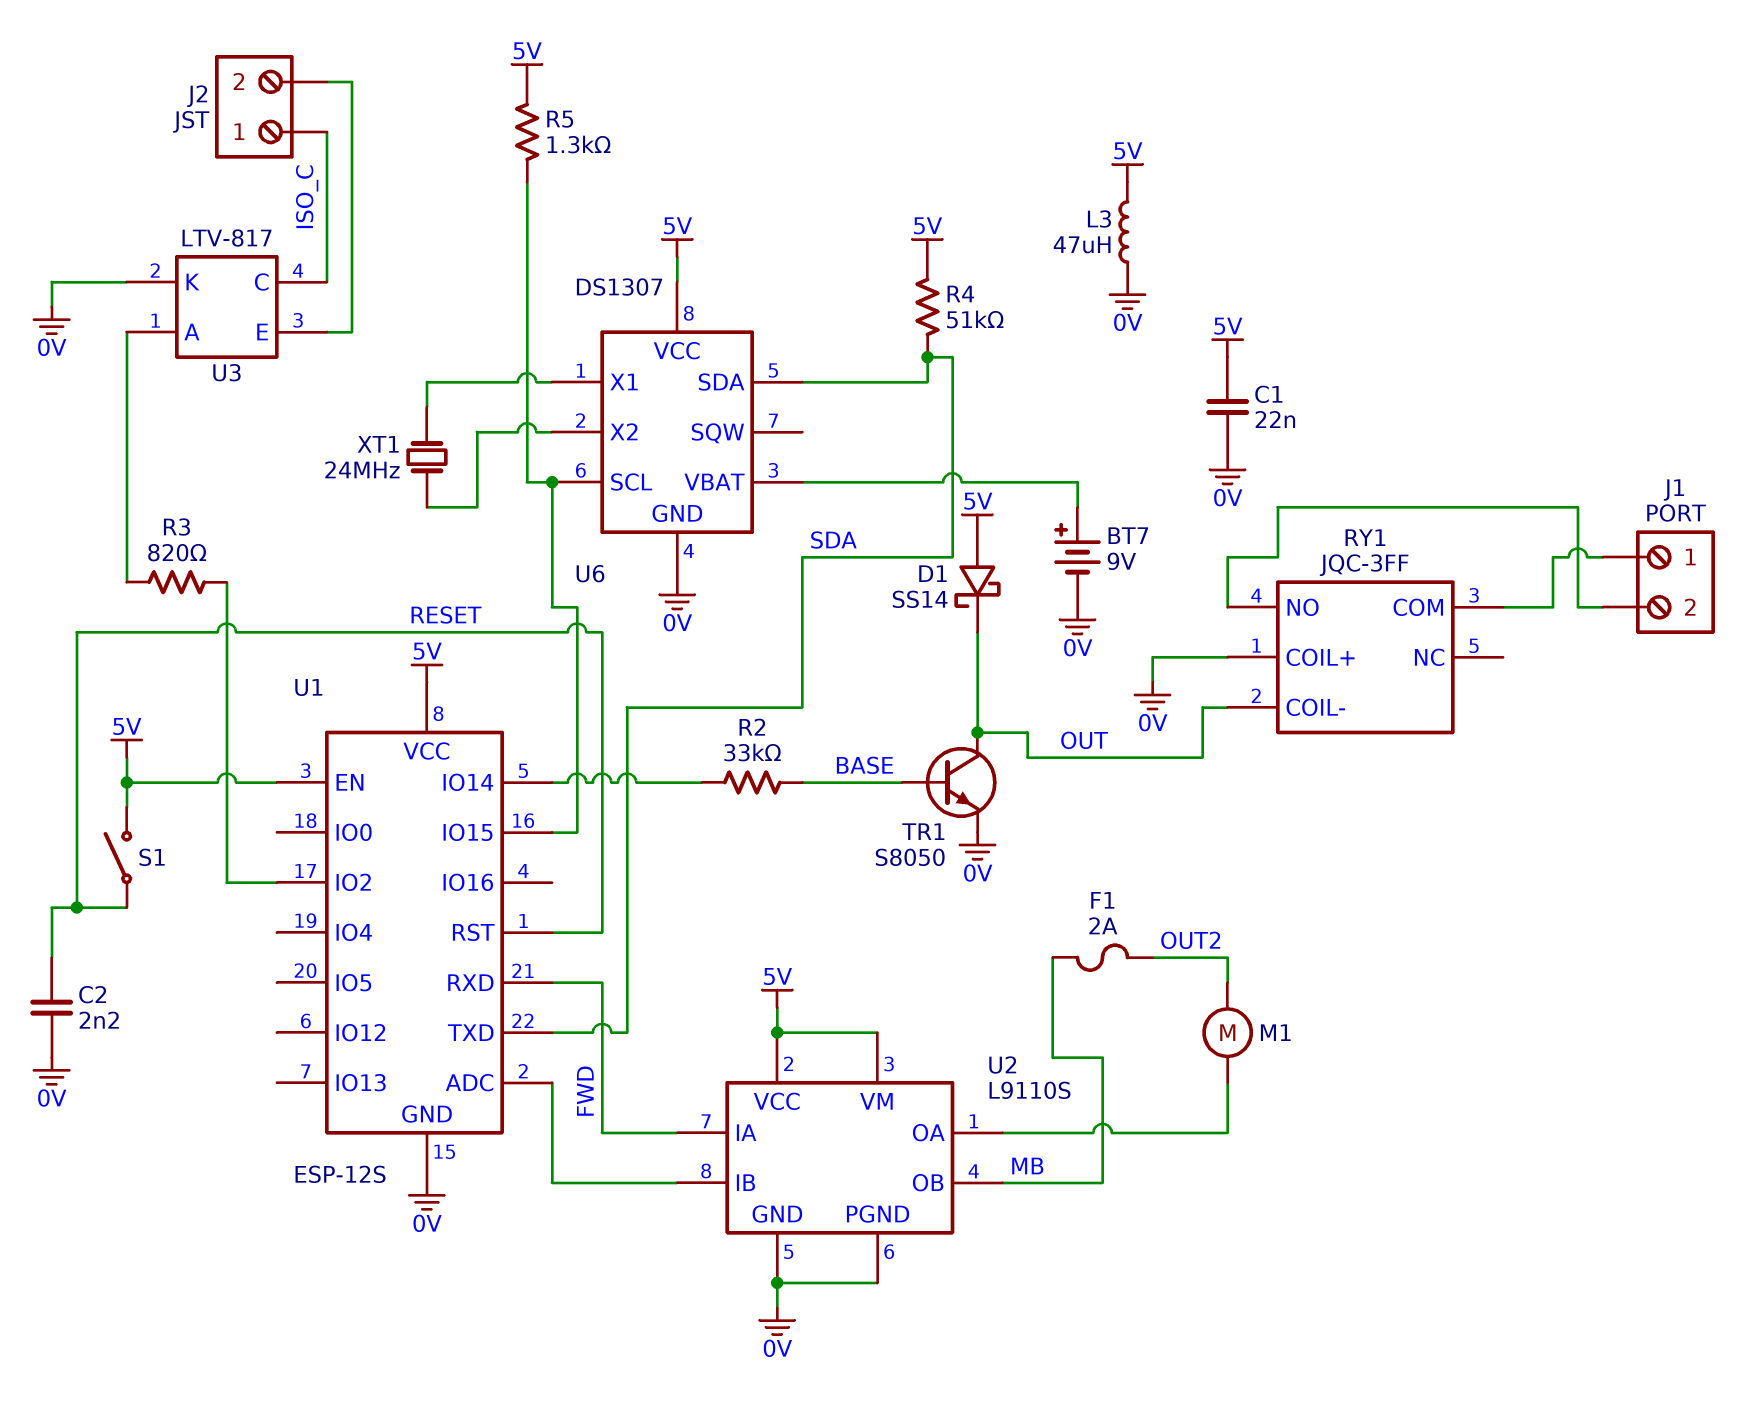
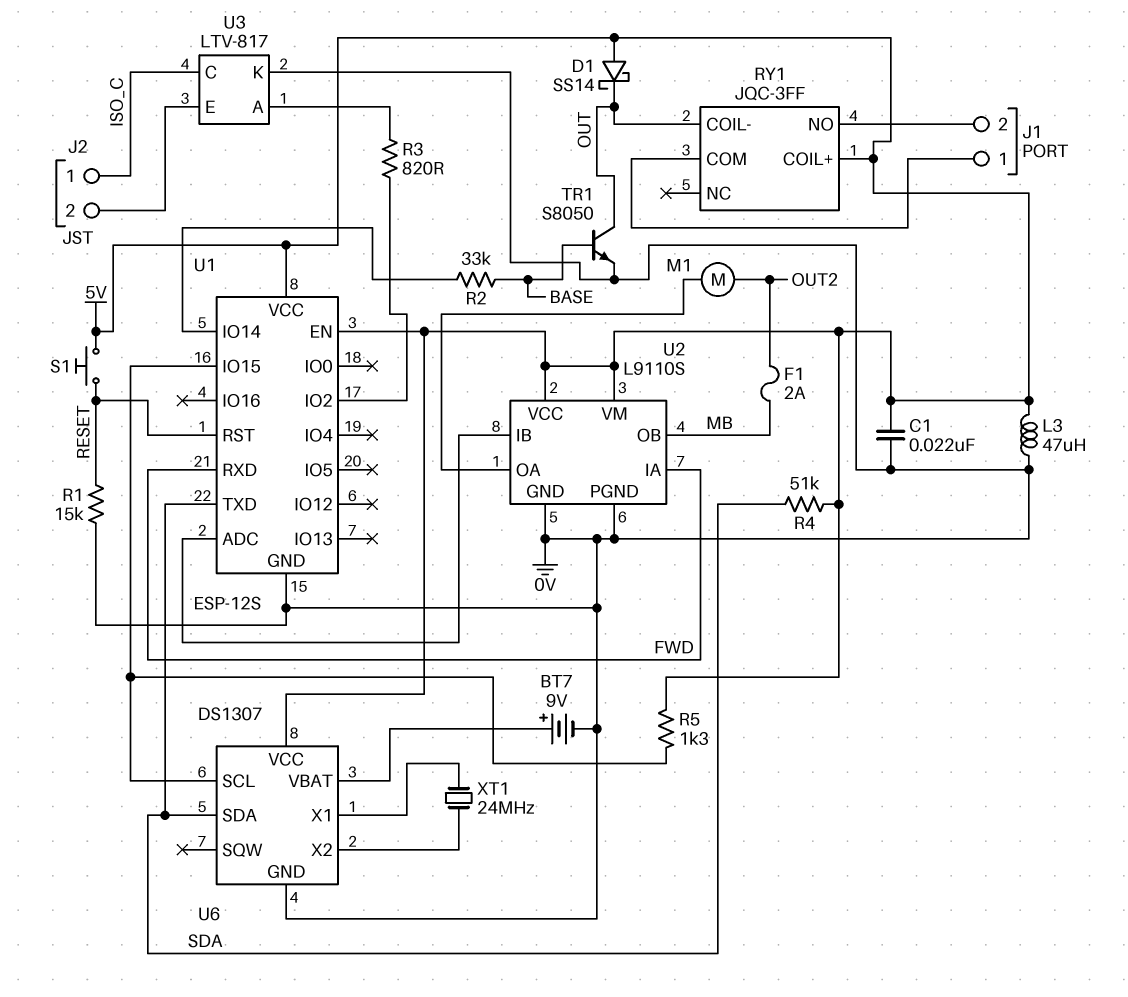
C2: 2.2nF (0V, RESET) -> none
R1: none -> 15k (0V, RESET)
RY1 pin COIL+: 0V -> 5V
S1: switch (5V, RESET) -> button (5V, RESET)

